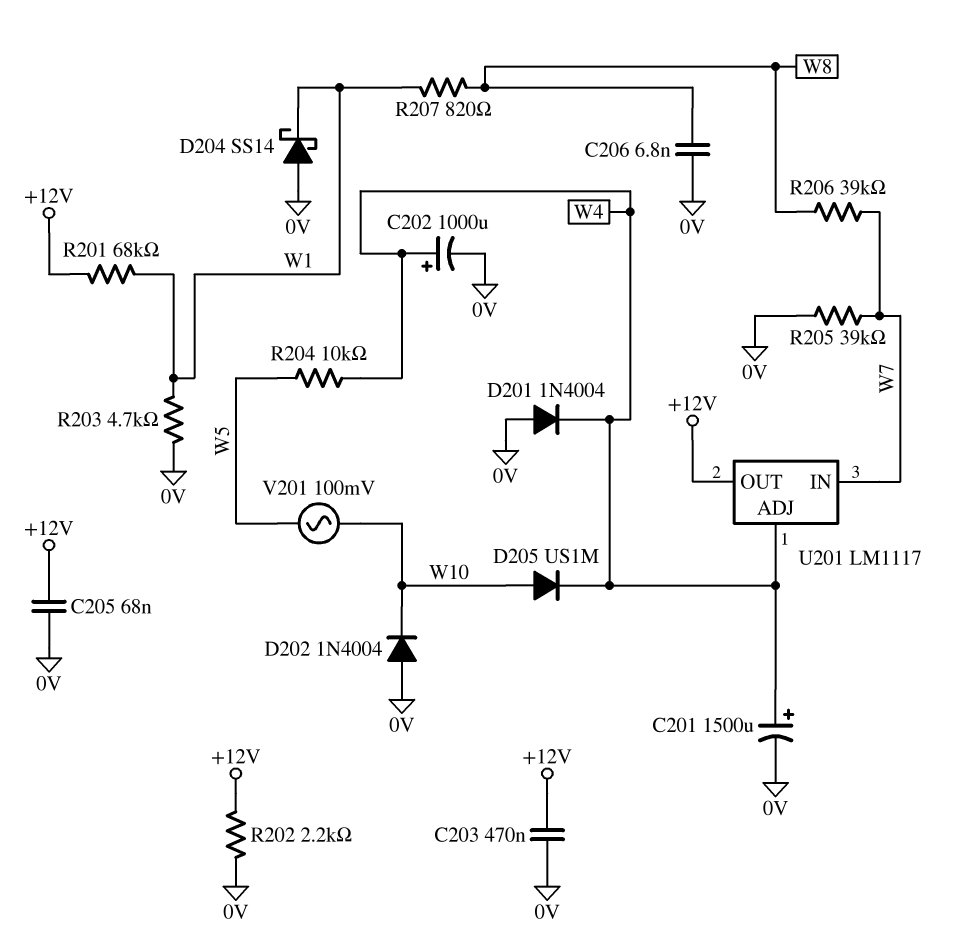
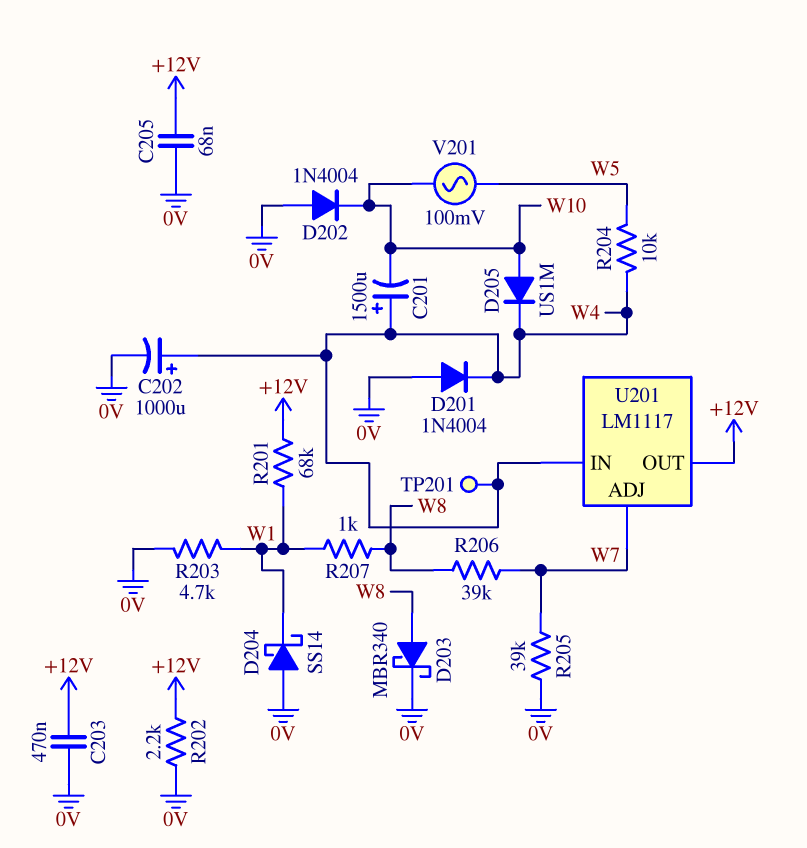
C201: 1500uF (plus W4, minus 0V) -> 1500uF (plus W4, minus W10)
C206: 6.8nF (0V, W8) -> none
D203: none -> schottky MBR340 (A W8, K 0V)
R207: 820 (W1, W8) -> 1k (W1, W8)
TP201: none -> test point (W4)
U201 pin ADJ: W4 -> W7
U201 pin IN: W7 -> W4

